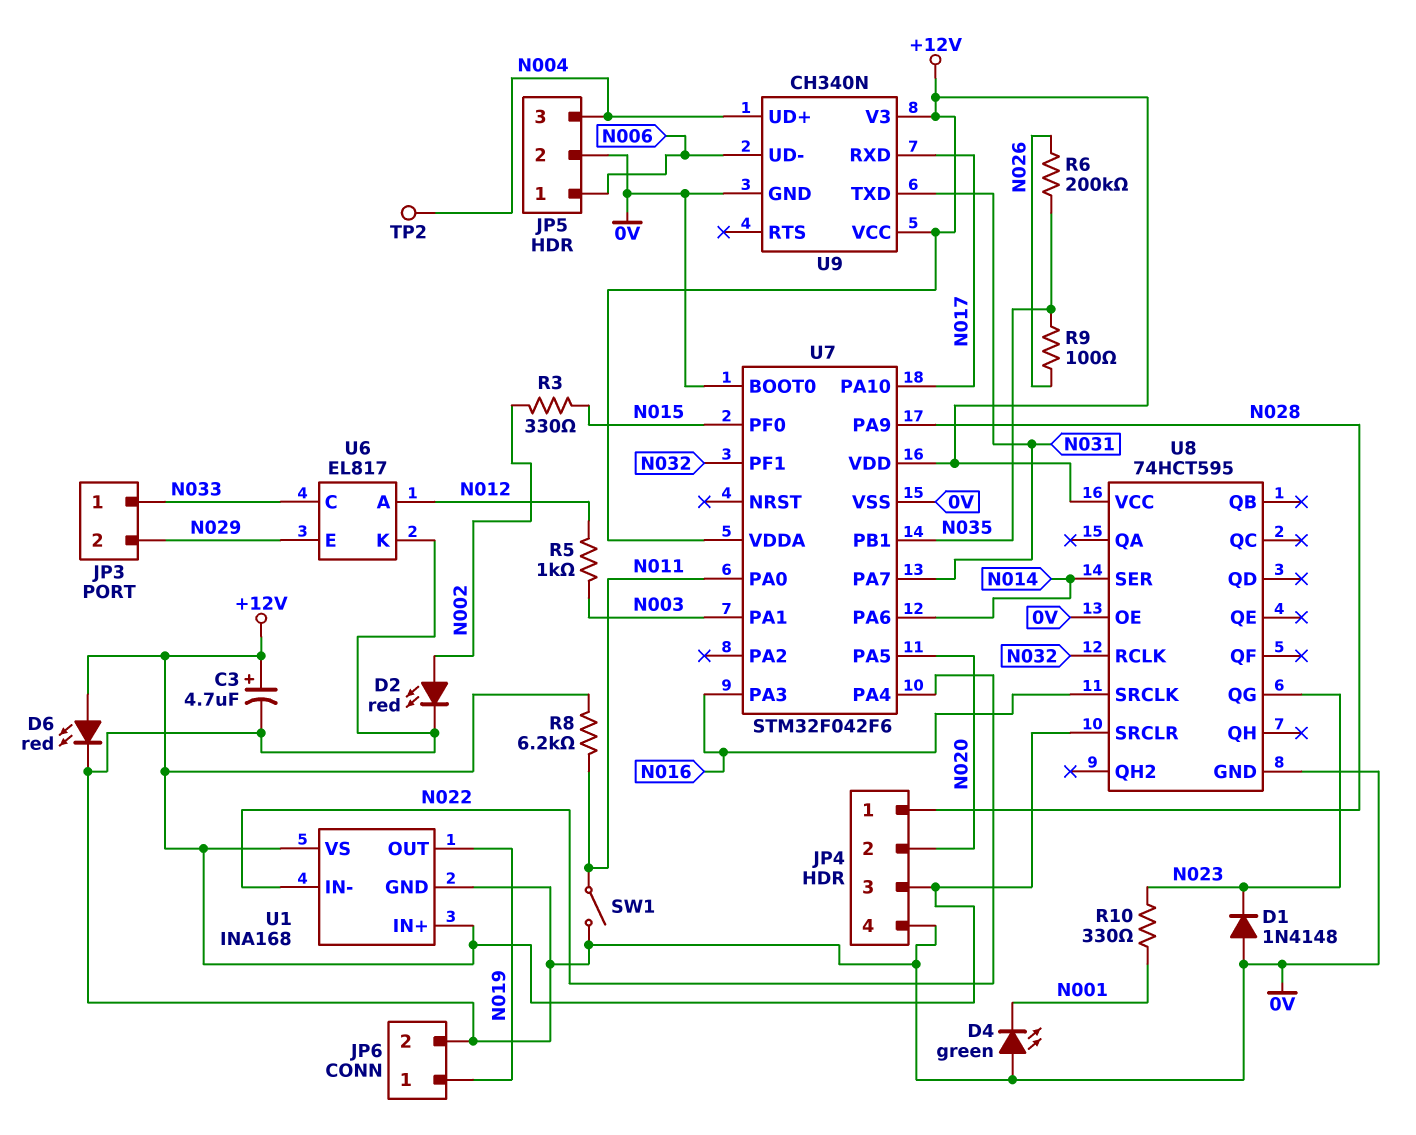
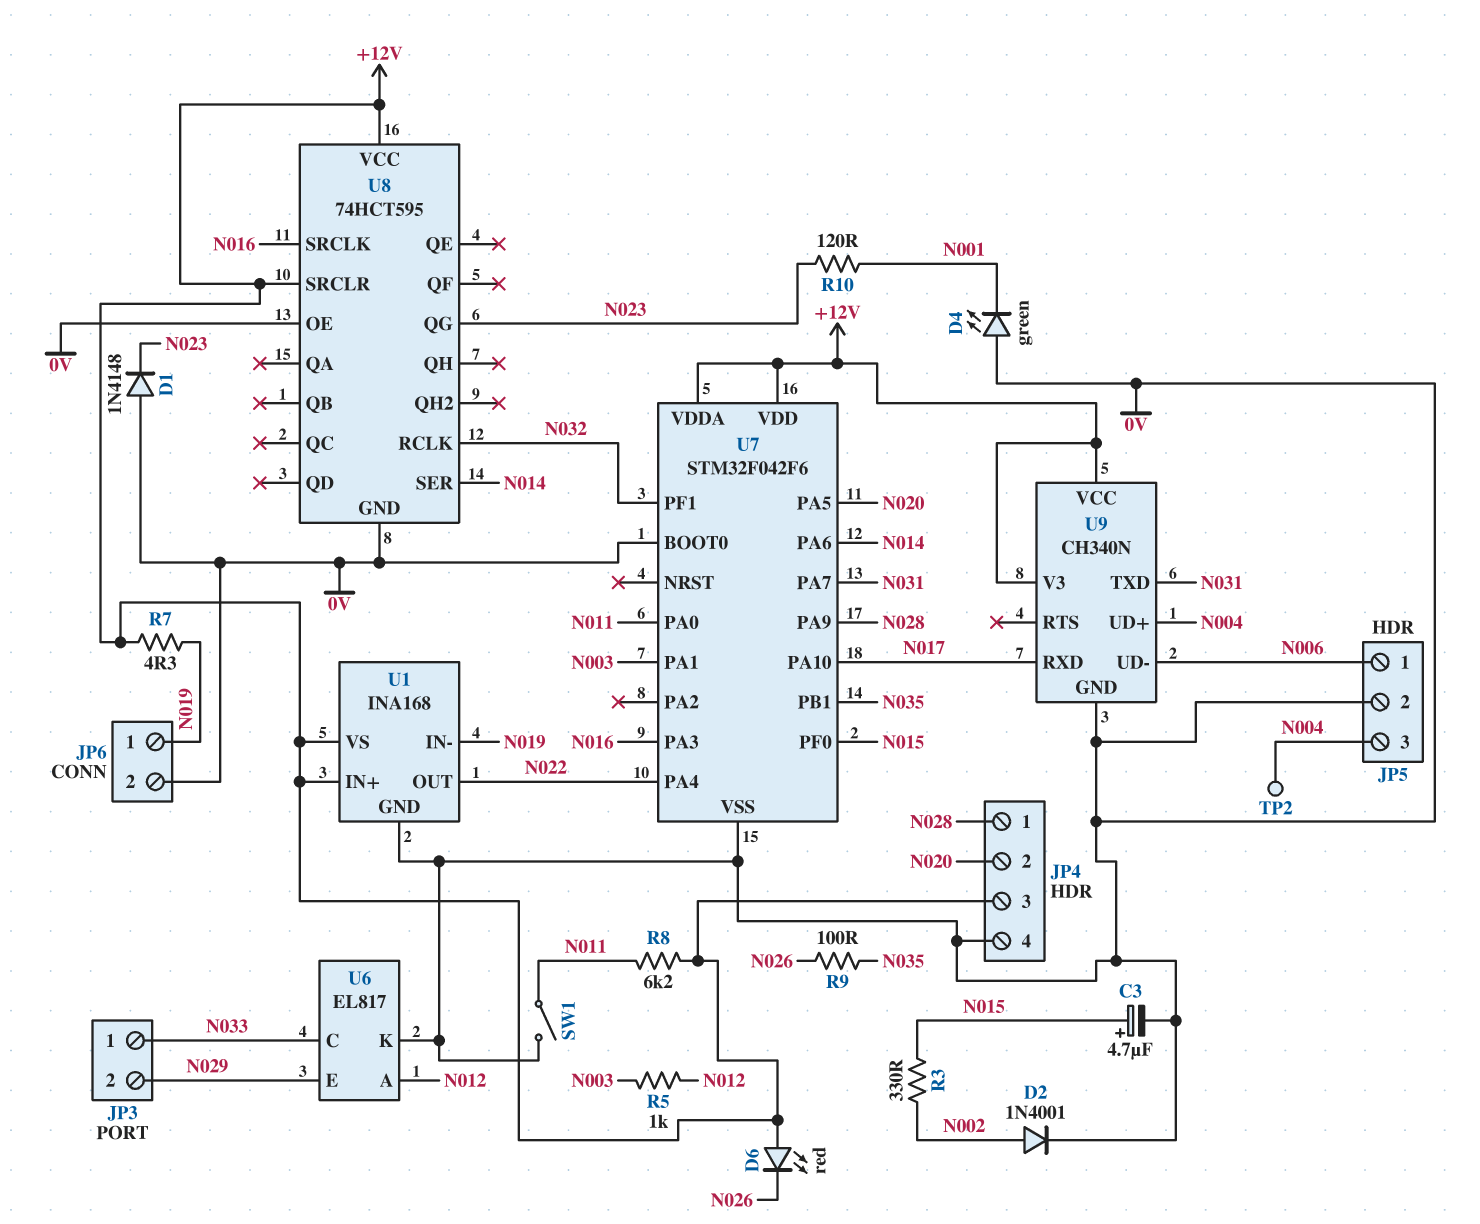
C3: 4.7uF (plus +12V, minus 0V) -> 4.7uF (plus N015, minus 0V)
D2: LED red (A N002, K 0V) -> diode 1N4001 (A N002, K 0V)
D6: LED red (A +12V, K 0V) -> LED red (A +12V, K N026)
R6: 200k (N026, N035) -> none
R7: none -> 4.3 (+12V, N019)
R10: 330 (N001, N023) -> 120 (N001, N023)
U1 pin IN-: N022 -> N019
U1 pin OUT: N019 -> N022

